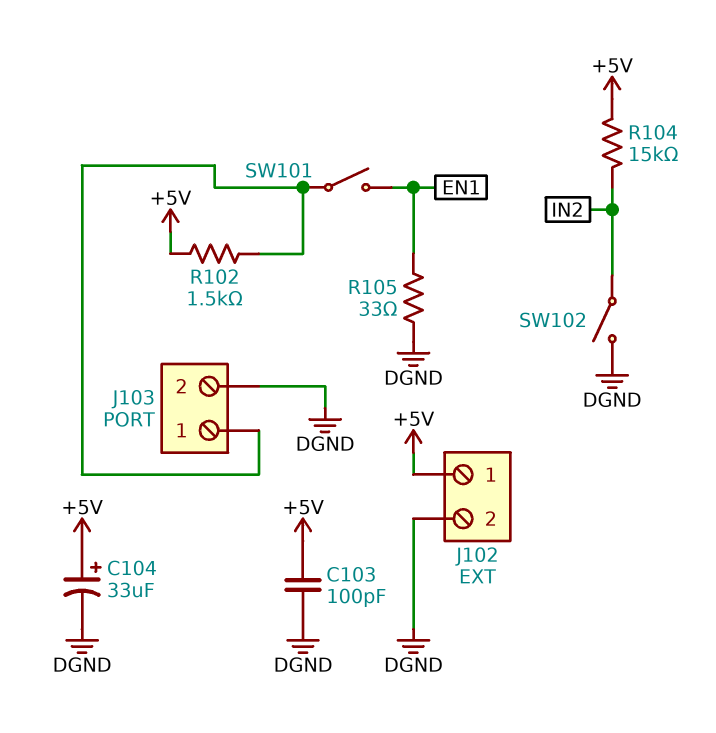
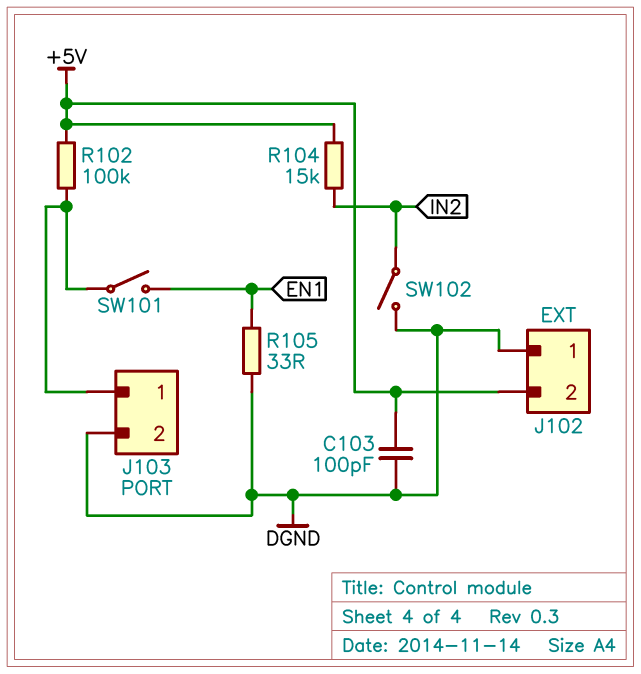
C104: 33uF (plus +5V, minus DGND) -> none
J102 pin 1: +5V -> DGND
J102 pin 2: DGND -> +5V
R102: 1.5k (+5V, J103/1) -> 100k (+5V, J103/1)

